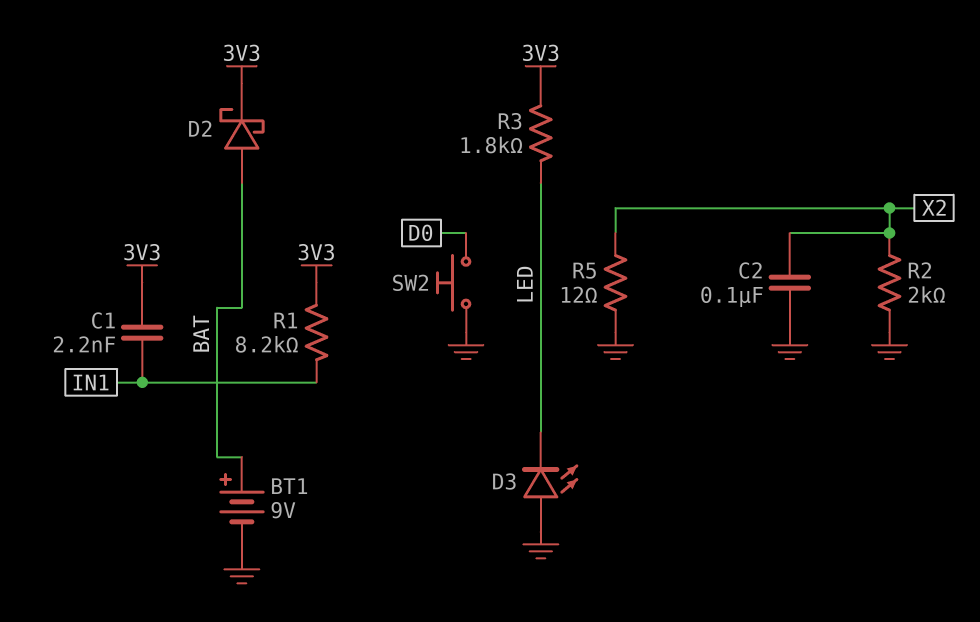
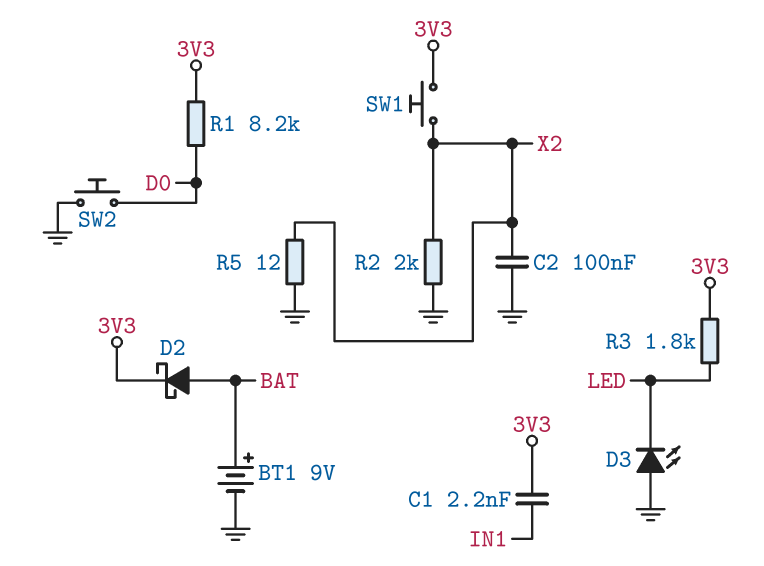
R1: 8.2k (3V3, IN1) -> 8.2k (3V3, D0)
SW1: none -> button (3V3, X2)

